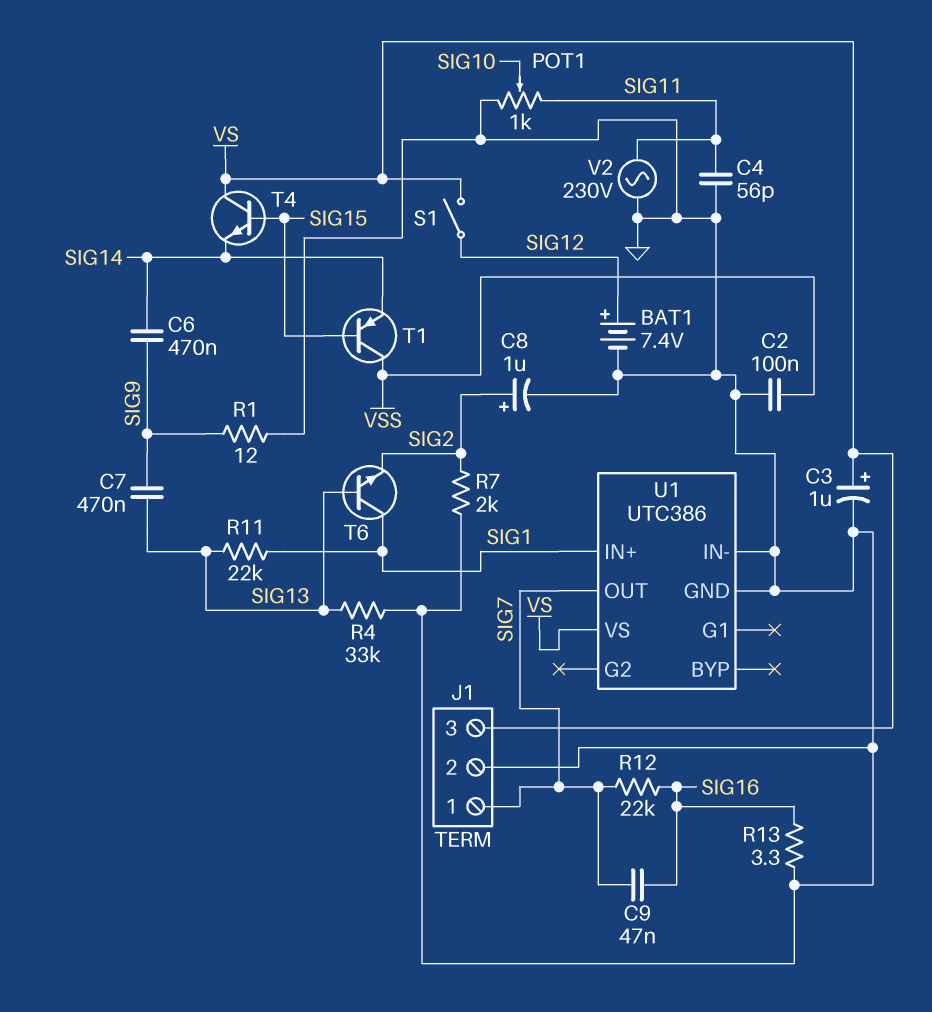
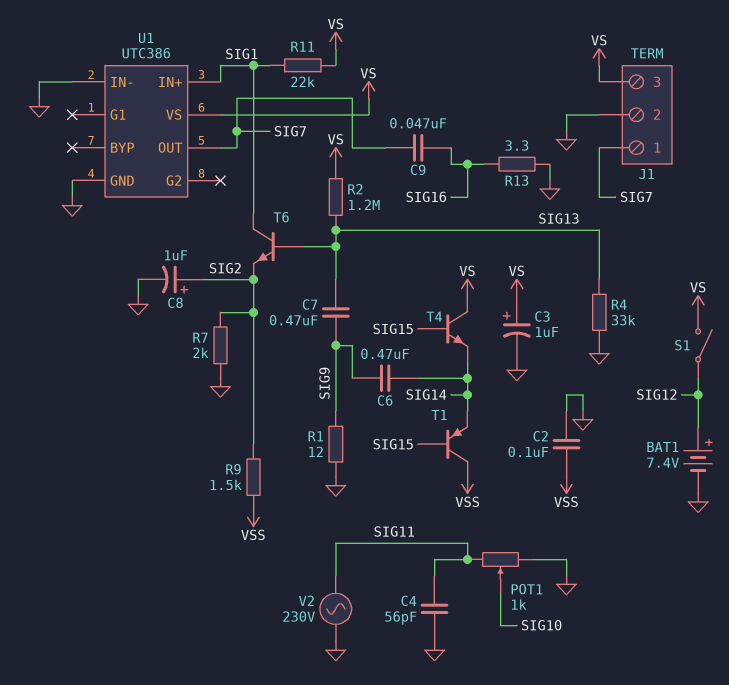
R2: none -> 1.2M (SIG13, VS)
R9: none -> 1.5k (SIG2, VSS)
R11: 22k (SIG1, SIG13) -> 22k (SIG1, VS)
R12: 22k (SIG7, SIG16) -> none

